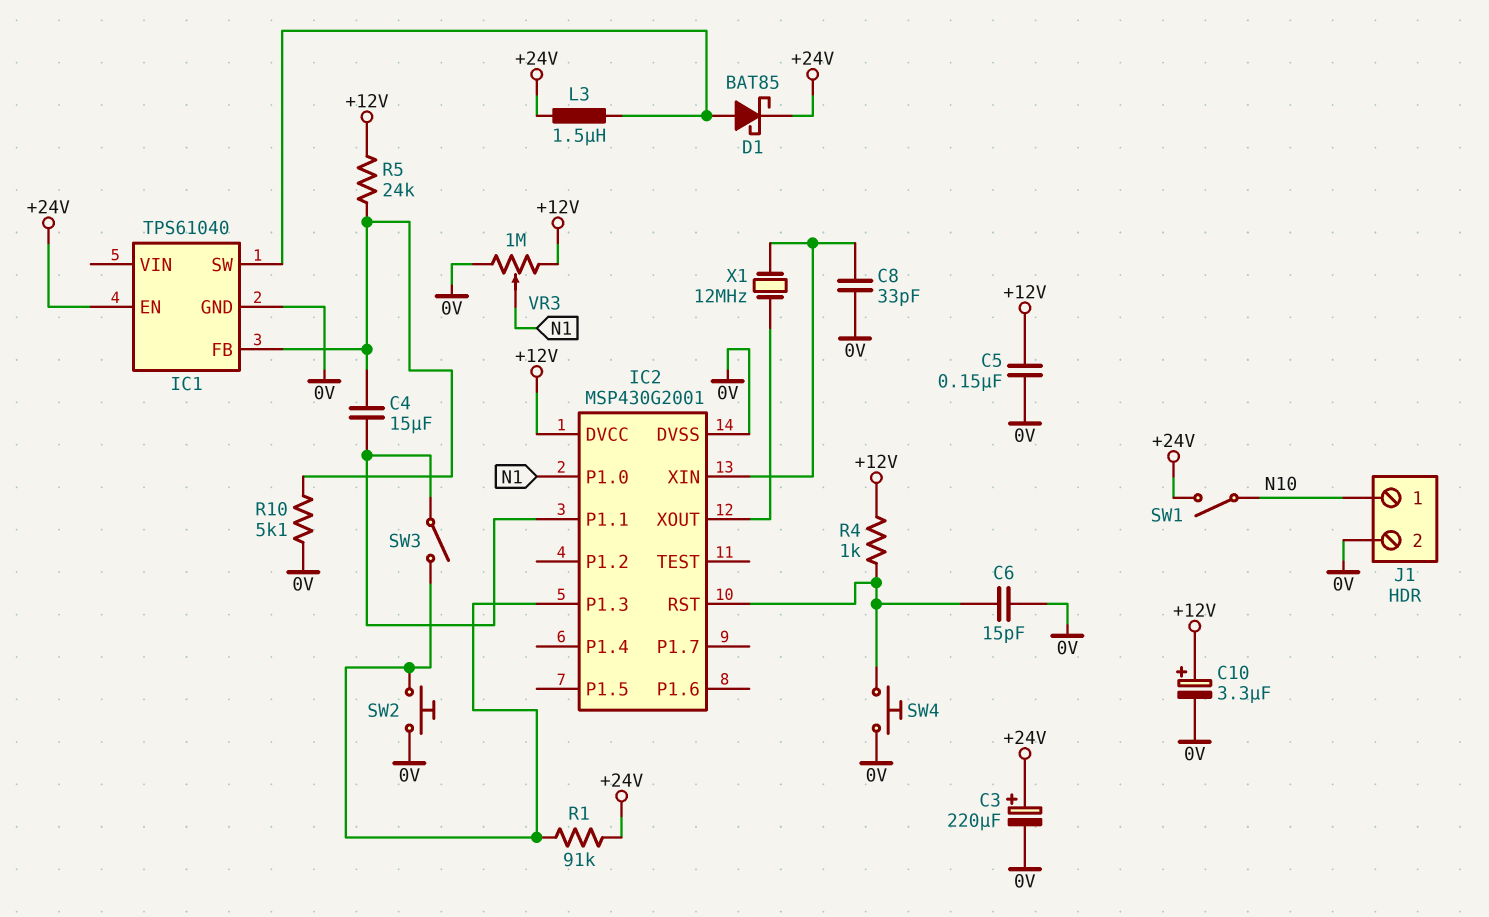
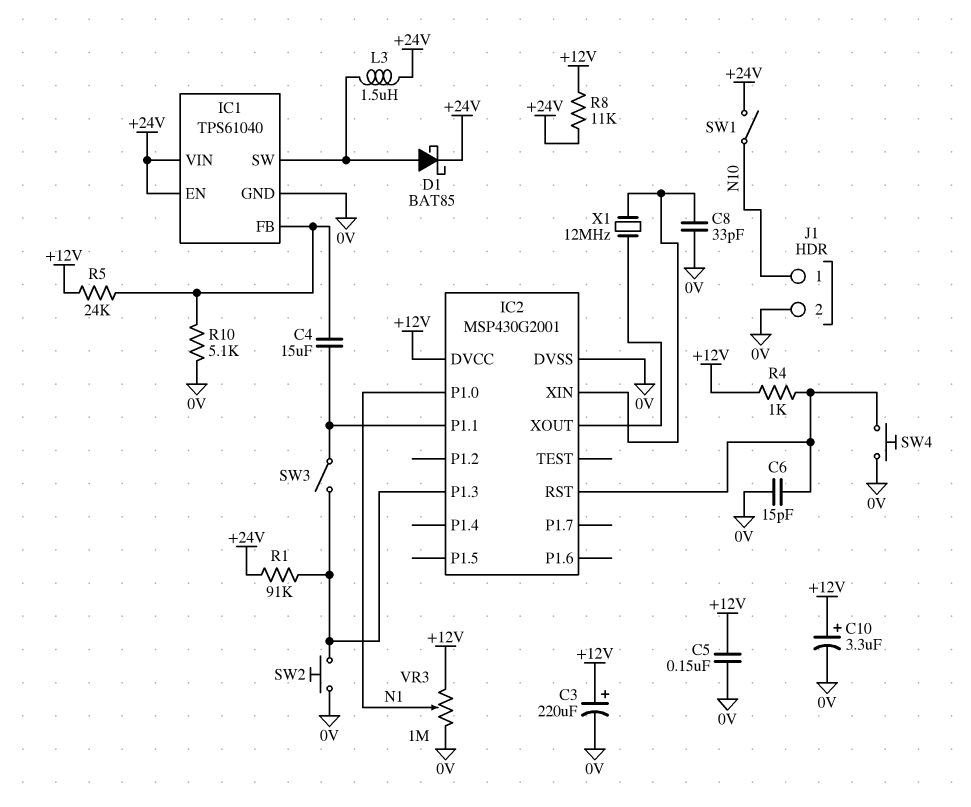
C3: 220uF (plus +24V, minus 0V) -> 220uF (plus +12V, minus 0V)
IC1 pin VIN: none -> +24V
R8: none -> 11k (+12V, +24V)

